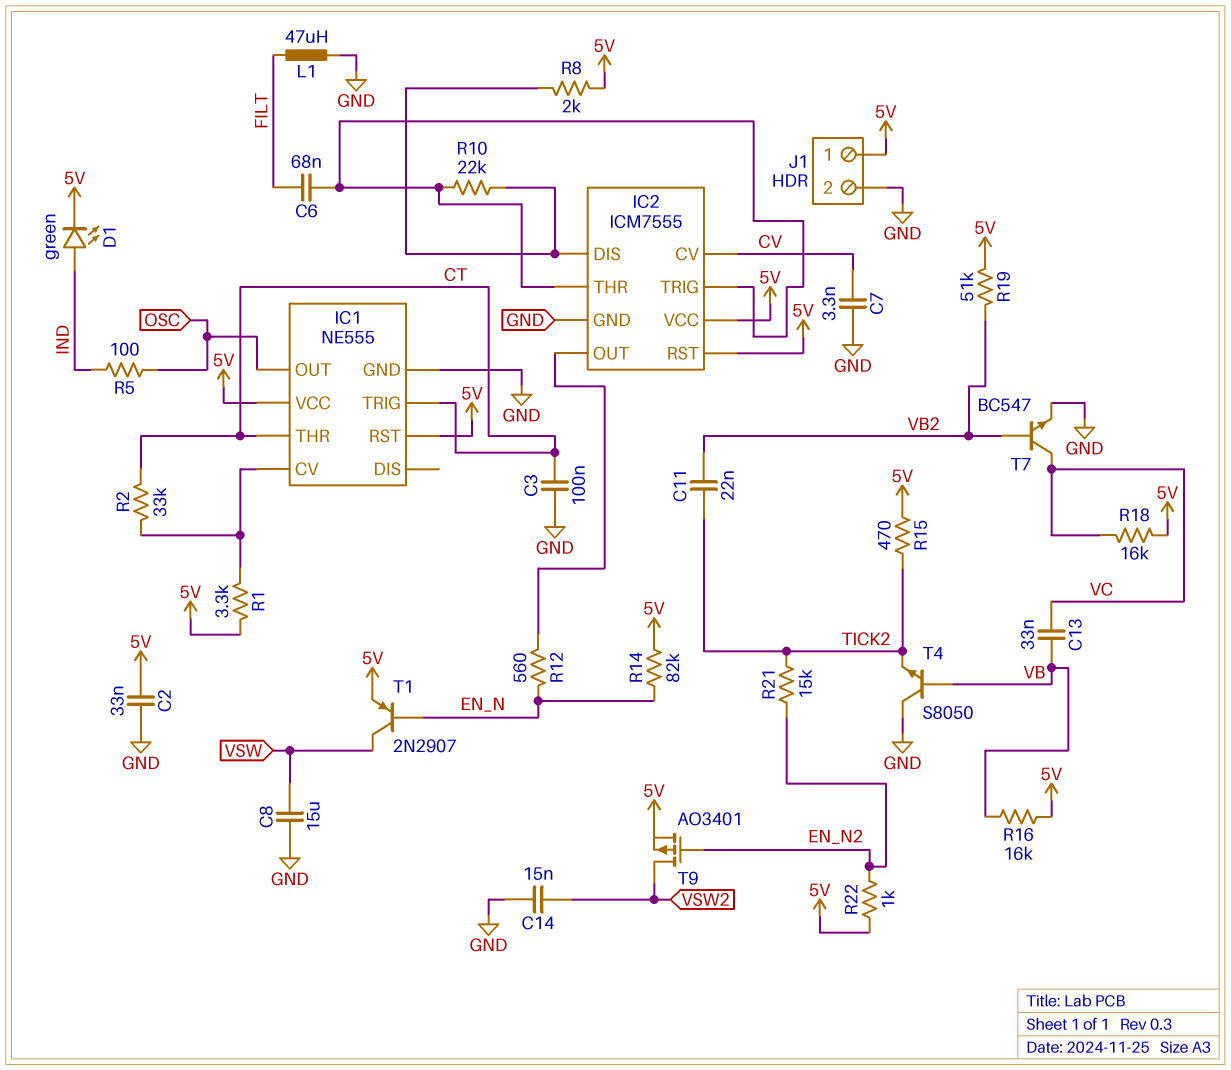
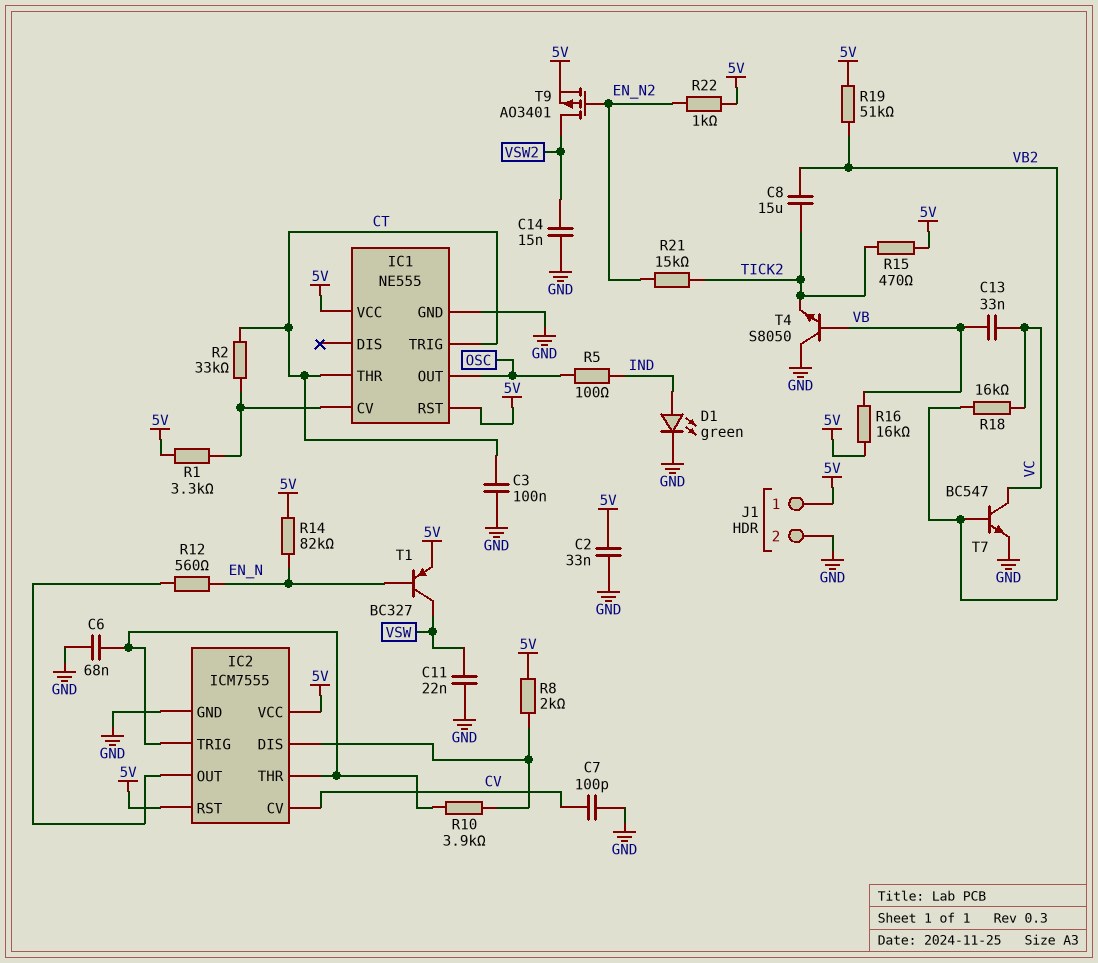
C6: 68nF (FILT, IC2/THR) -> 68nF (GND, IC2/THR)
C7: 3.3nF (CV, GND) -> 100pF (CV, GND)
C8: 15uF (GND, VSW) -> 15uF (TICK2, VB2)
C11: 22nF (TICK2, VB2) -> 22nF (GND, VSW)
D1: LED green (A IND, K 5V) -> LED green (A IND, K GND)
L1: 47uH (FILT, GND) -> none
R10: 22k (IC2/DIS, IC2/THR) -> 3.9k (IC2/DIS, IC2/THR)
R18: 16k (5V, VC) -> 16k (VB2, VC)
T1: PNP 2N2907 (B EN_N, C VSW, E 5V) -> PNP BC327 (B EN_N, C VSW, E 5V)

